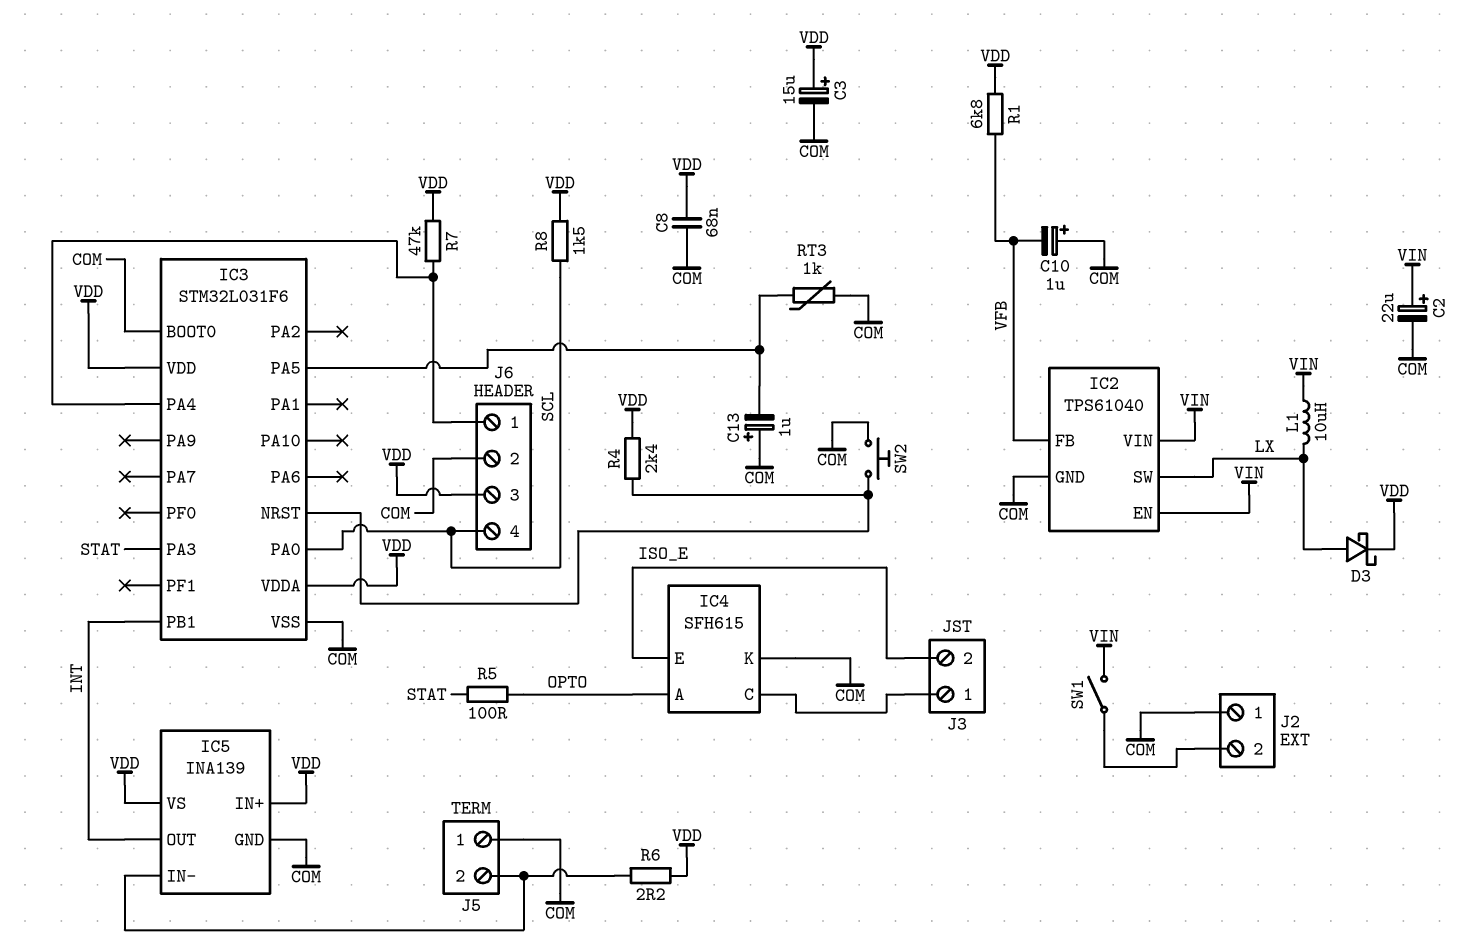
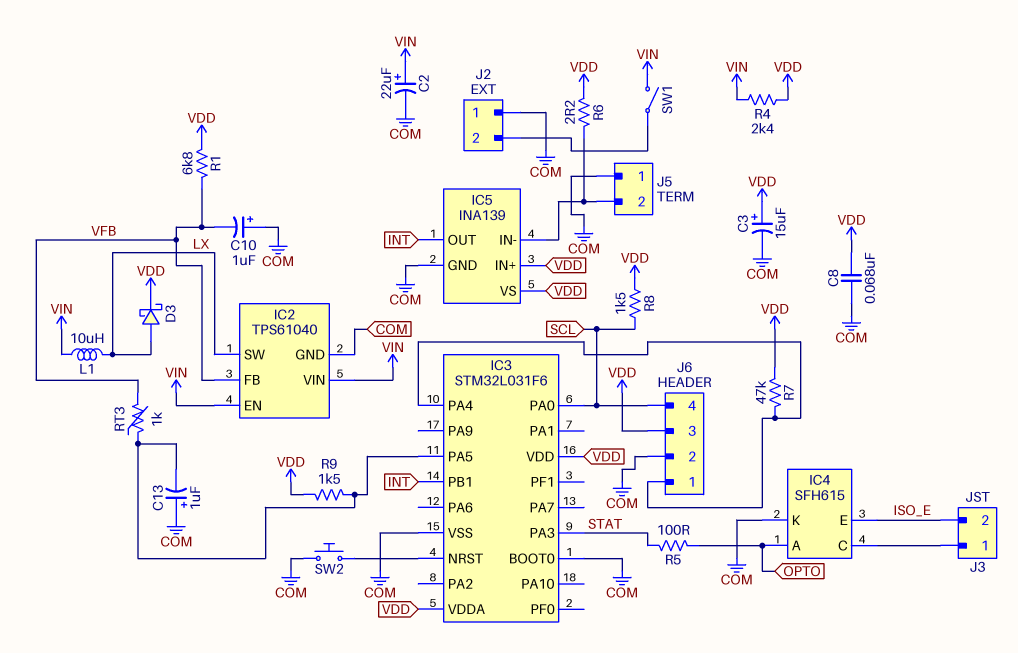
R4: 2.4k (IC3/NRST, VDD) -> 2.4k (VDD, VIN)
R9: none -> 1.5k (IC3/PA5, VDD)
RT3: 1k (COM, IC3/PA5) -> 1k (IC3/PA5, VFB)

